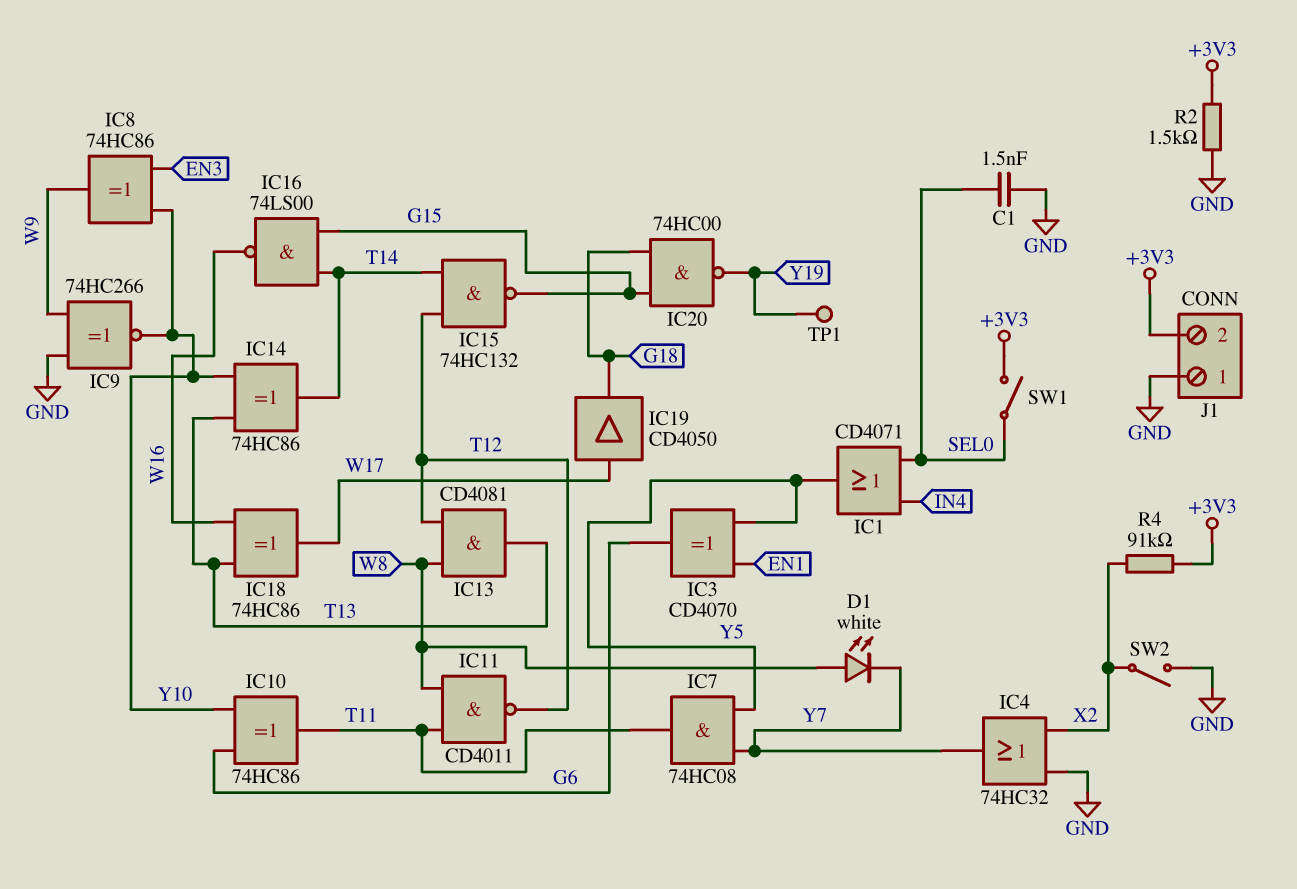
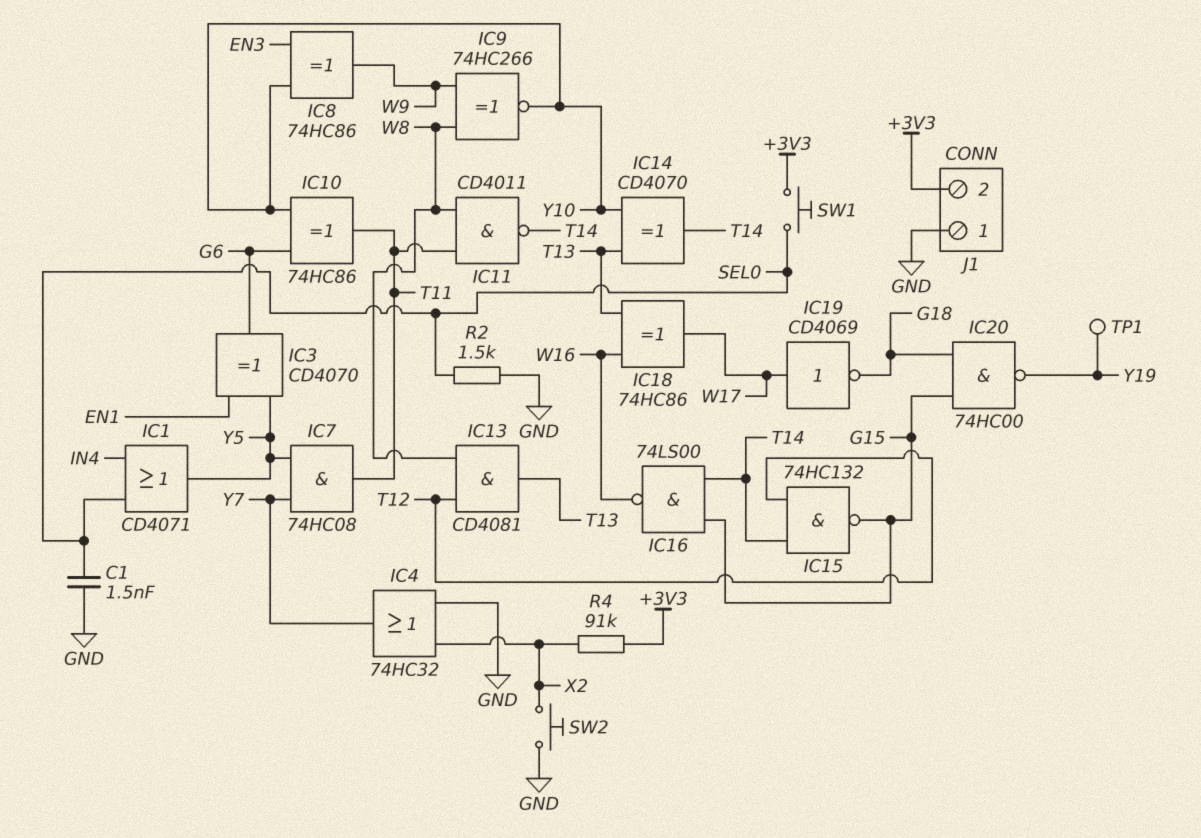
D1: LED white (A W8, K Y7) -> none
IC9: XNOR 74HC266 (in GND, in W9, out Y10) -> XNOR 74HC266 (in W8, in W9, out Y10)
IC11: NAND CD4011 (in T11, in W8, out T12) -> NAND CD4011 (in T11, in W8, out T14)
IC14: XOR 74HC86 (in T13, in Y10, out T14) -> XOR CD4070 (in T13, in Y10, out T14)
IC19: buffer CD4050 (in W17, out G18) -> NOT CD4069 (in W17, out G18)
R2: 1.5k (+3V3, GND) -> 1.5k (GND, SEL0)
SW1: switch (+3V3, SEL0) -> button (+3V3, SEL0)
SW2: switch (GND, X2) -> button (GND, X2)

